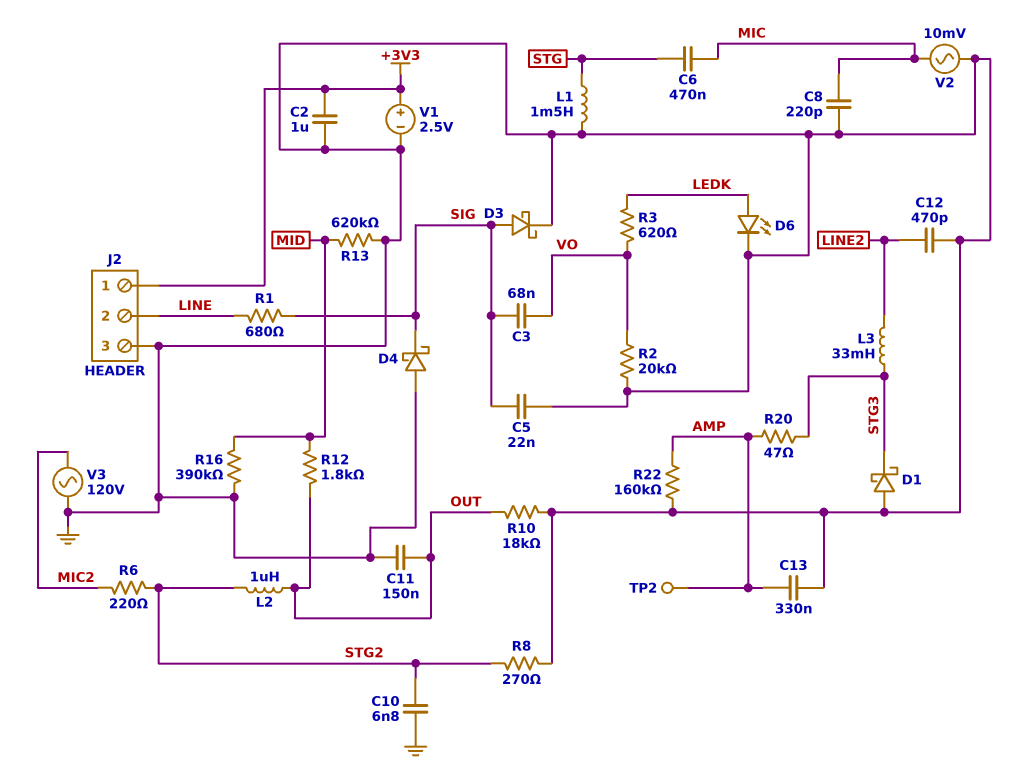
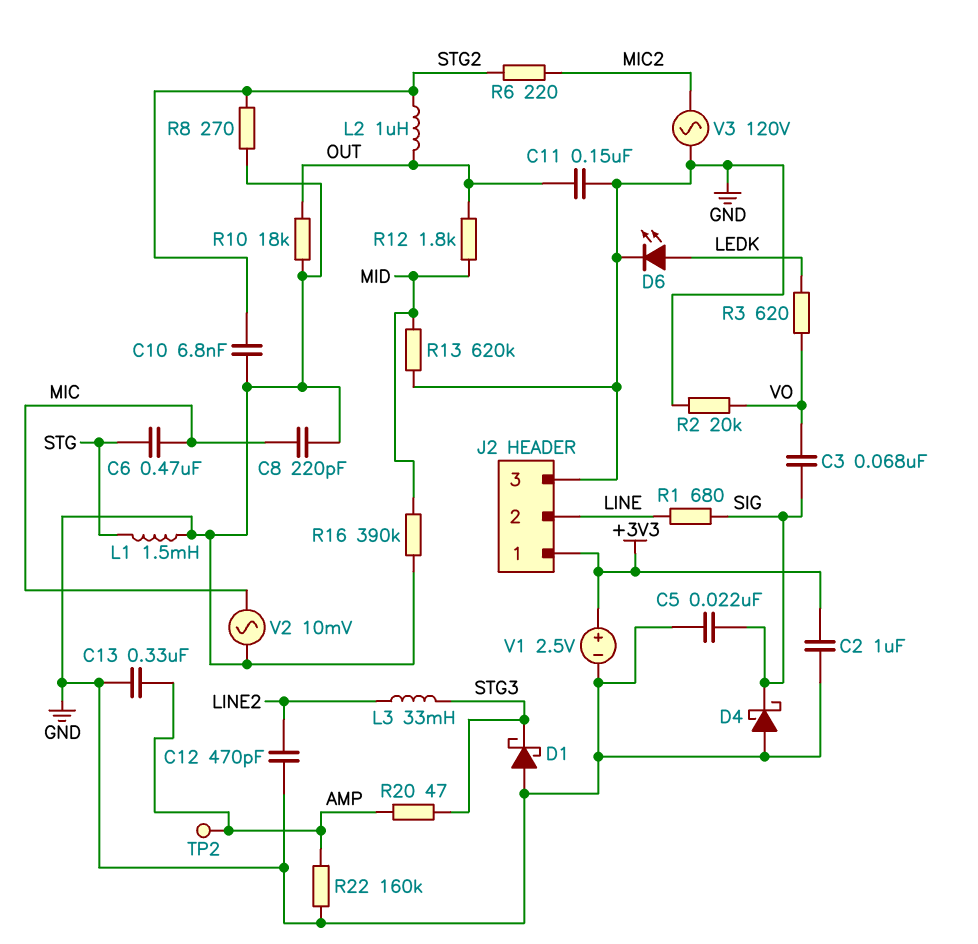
D3: schottky (A SIG, K GND) -> none

